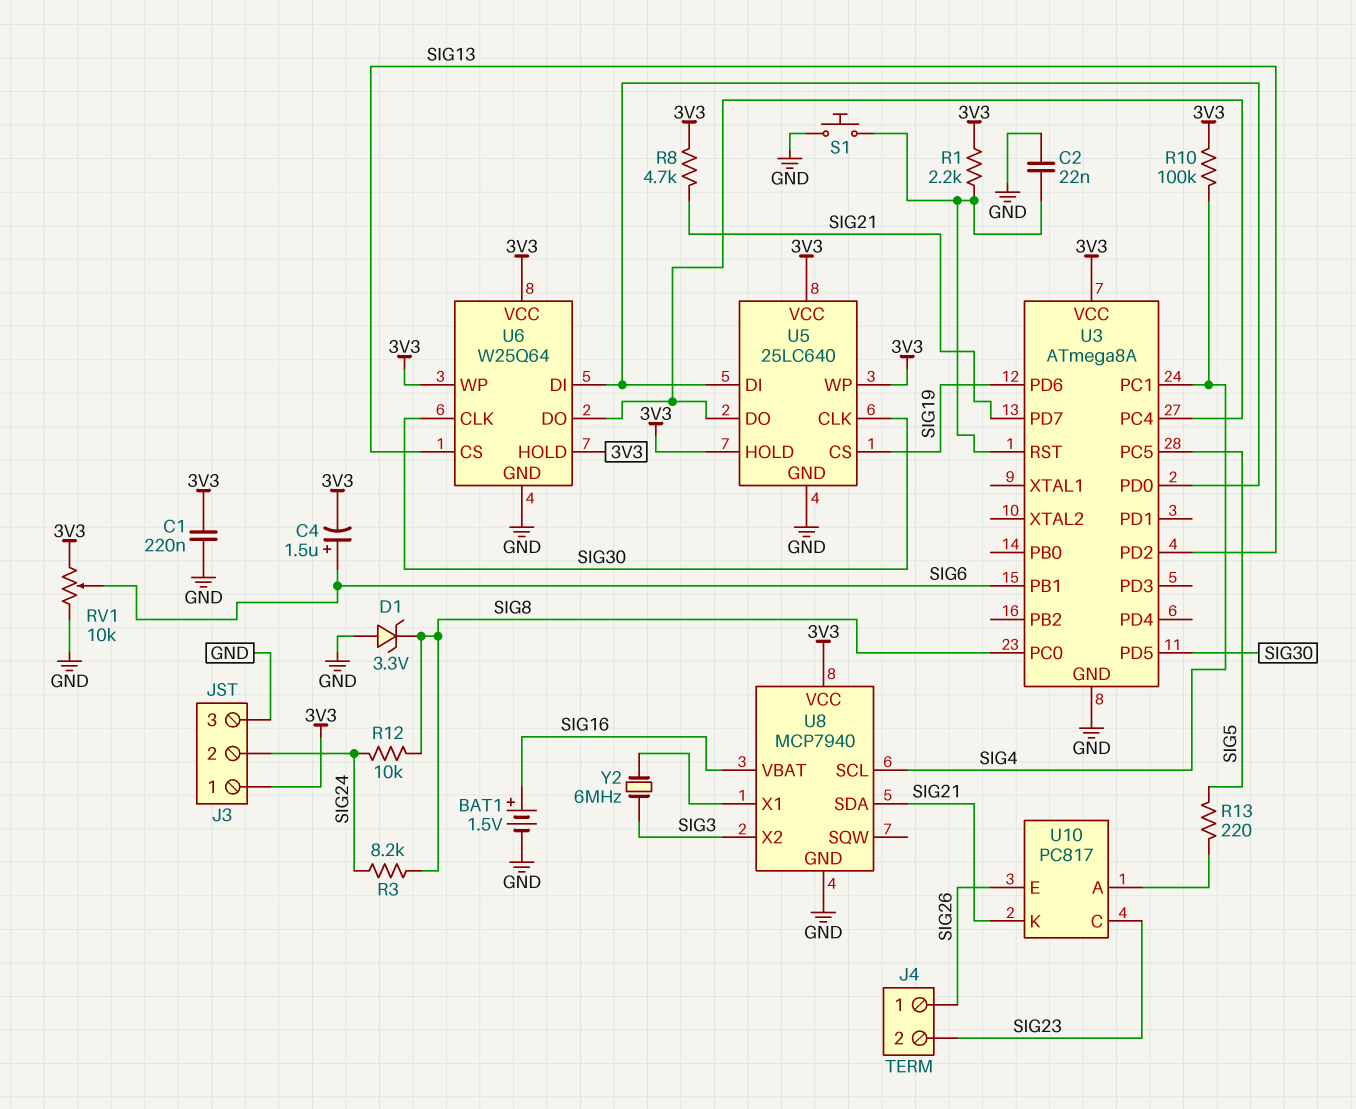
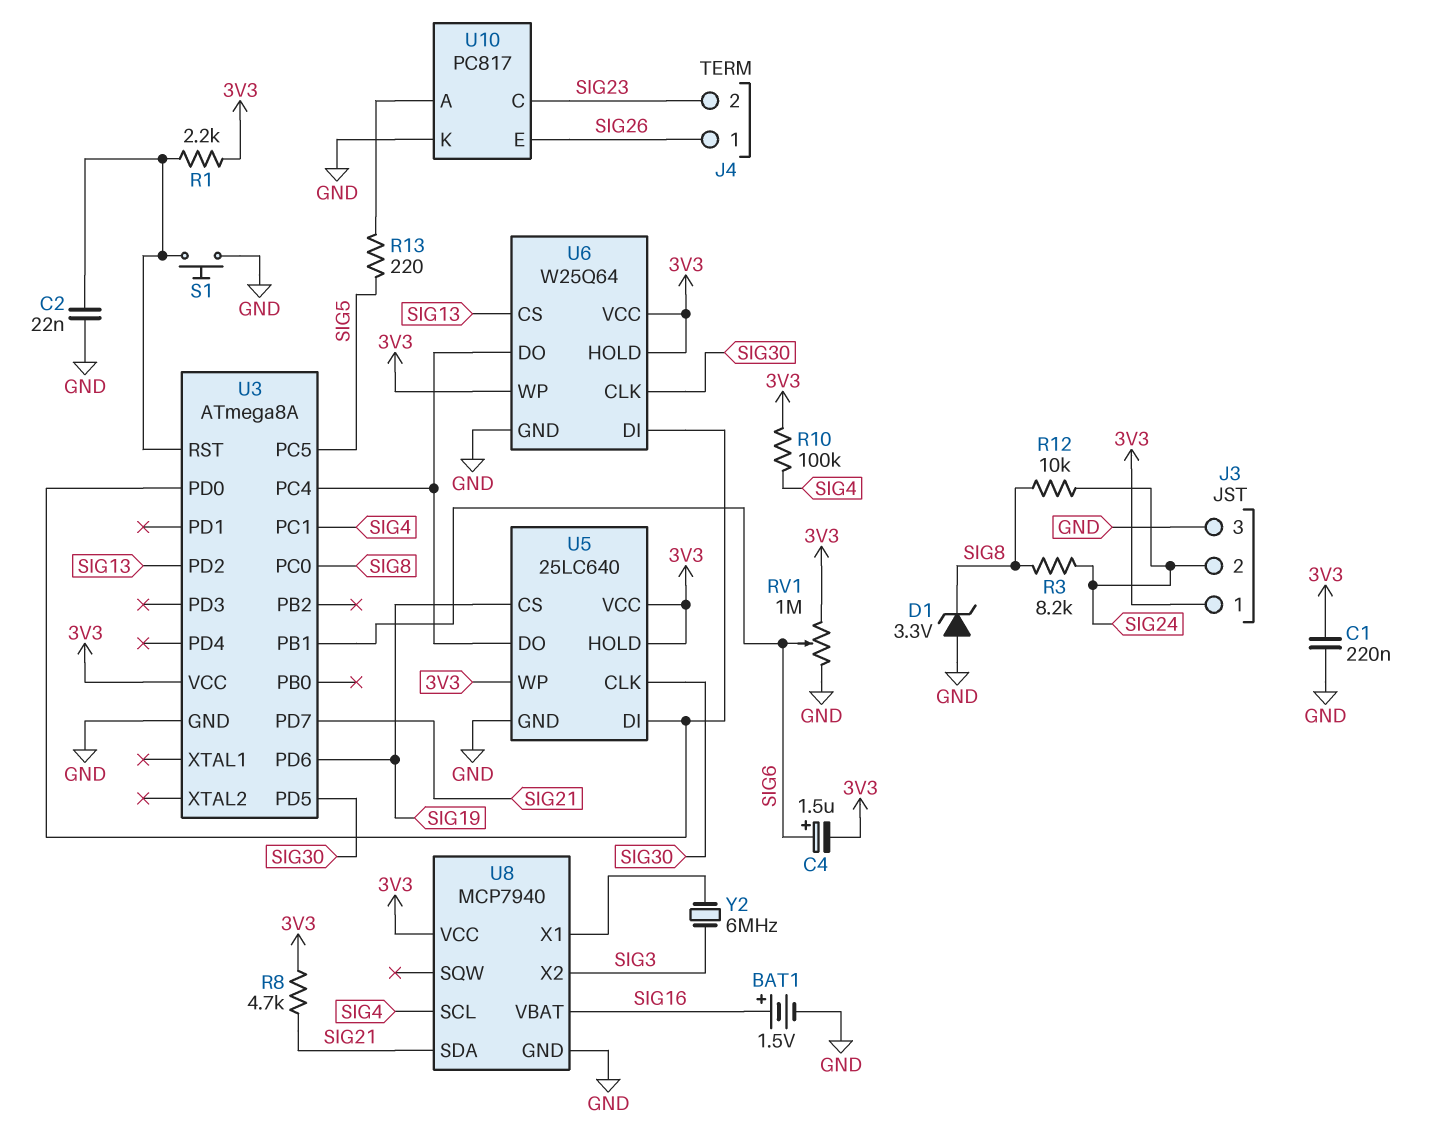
RV1: 10k (3V3, GND, wiper SIG6) -> 1M (3V3, GND, wiper SIG6)
U10 pin K: SIG21 -> GND

